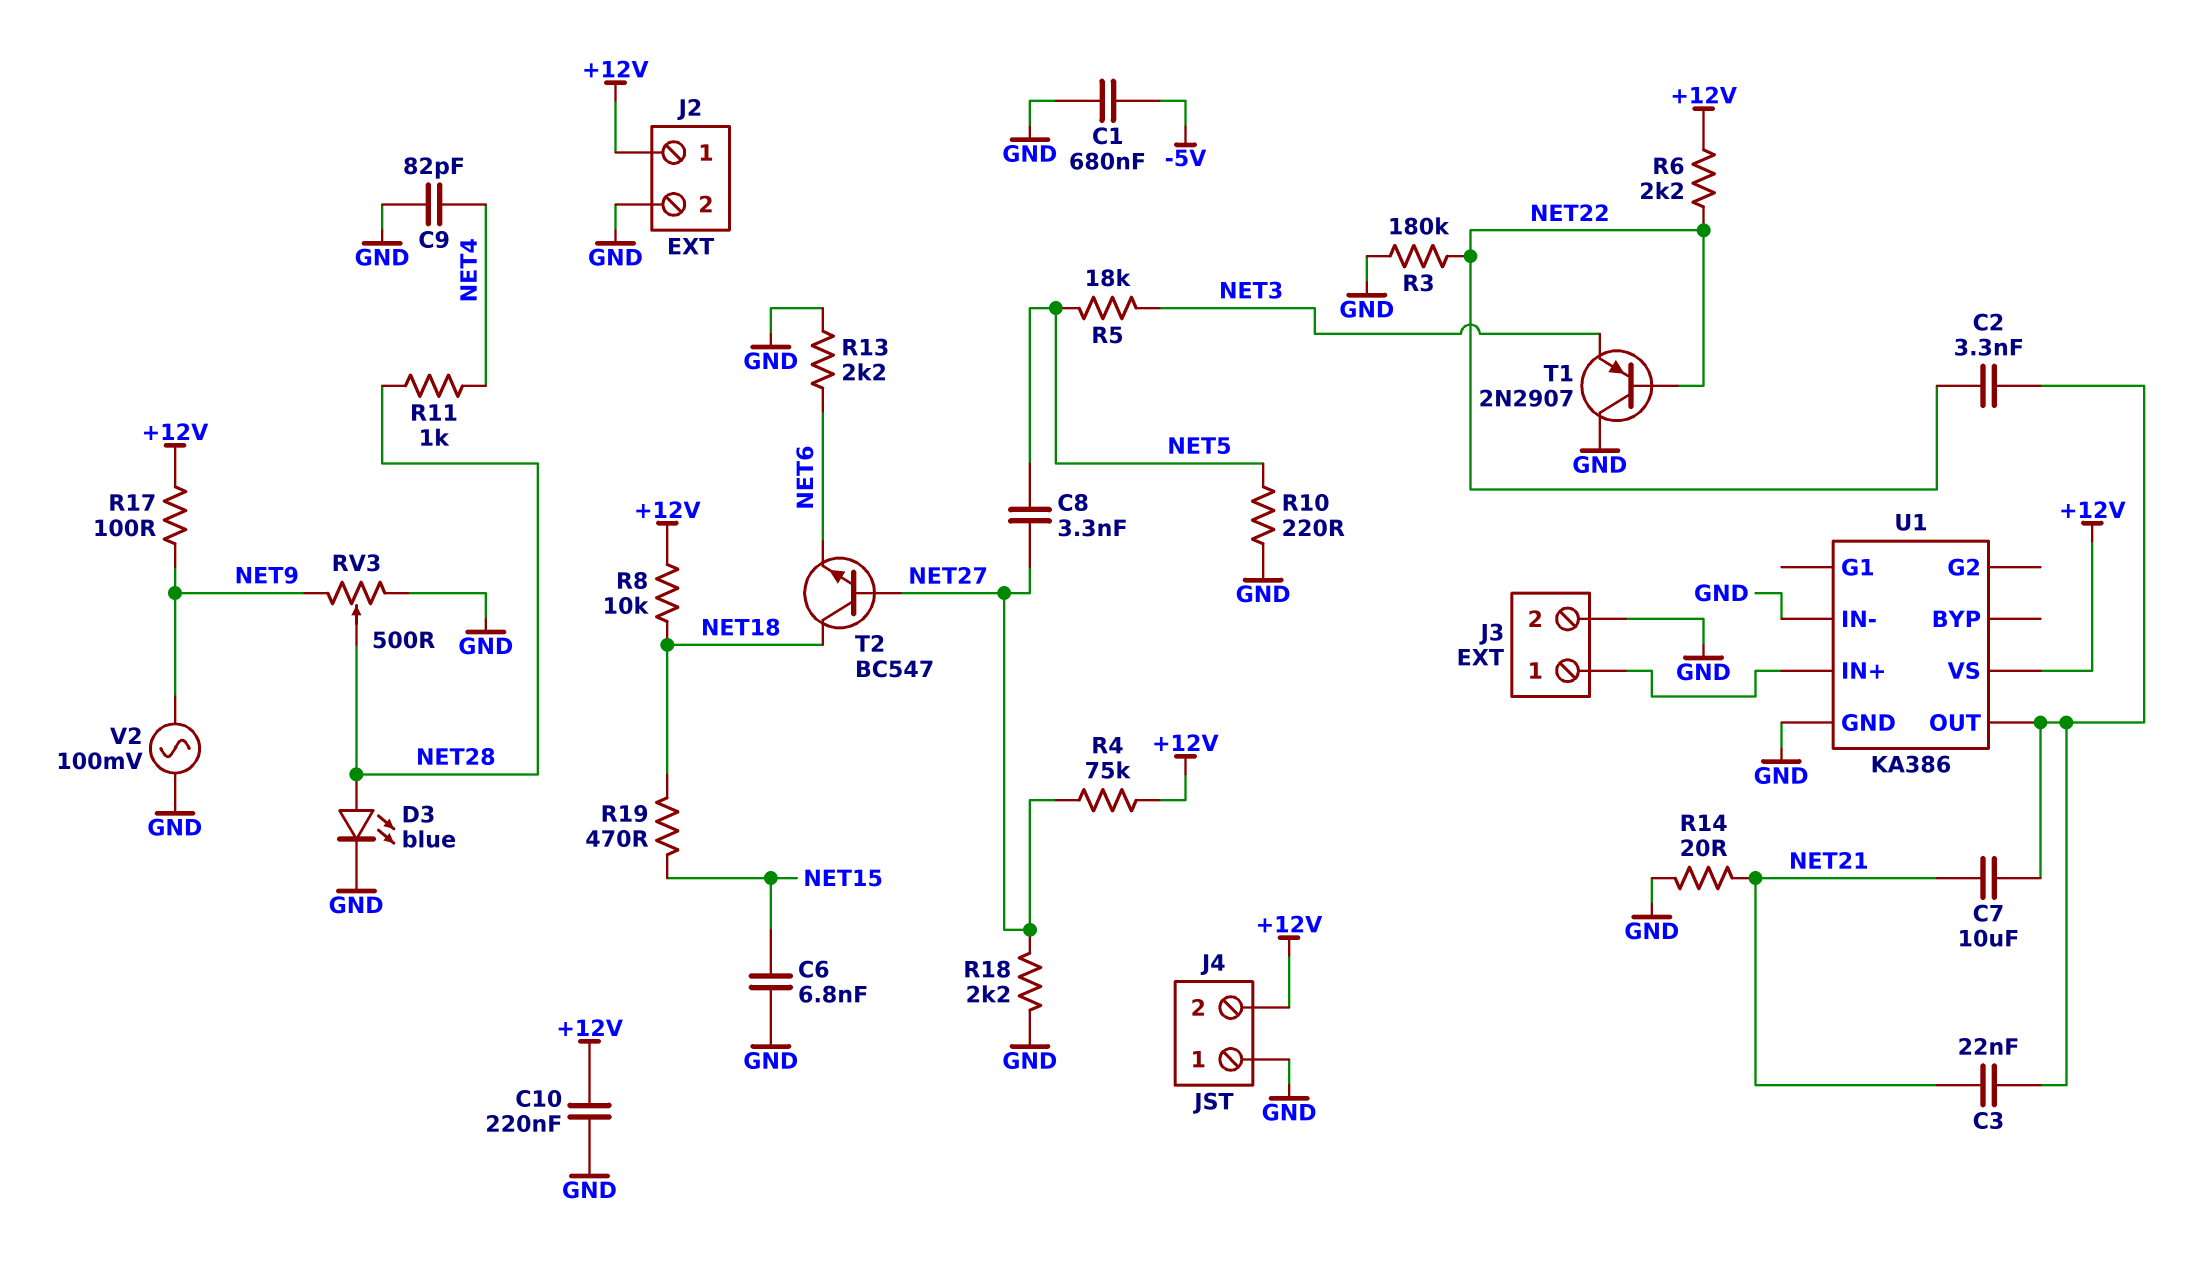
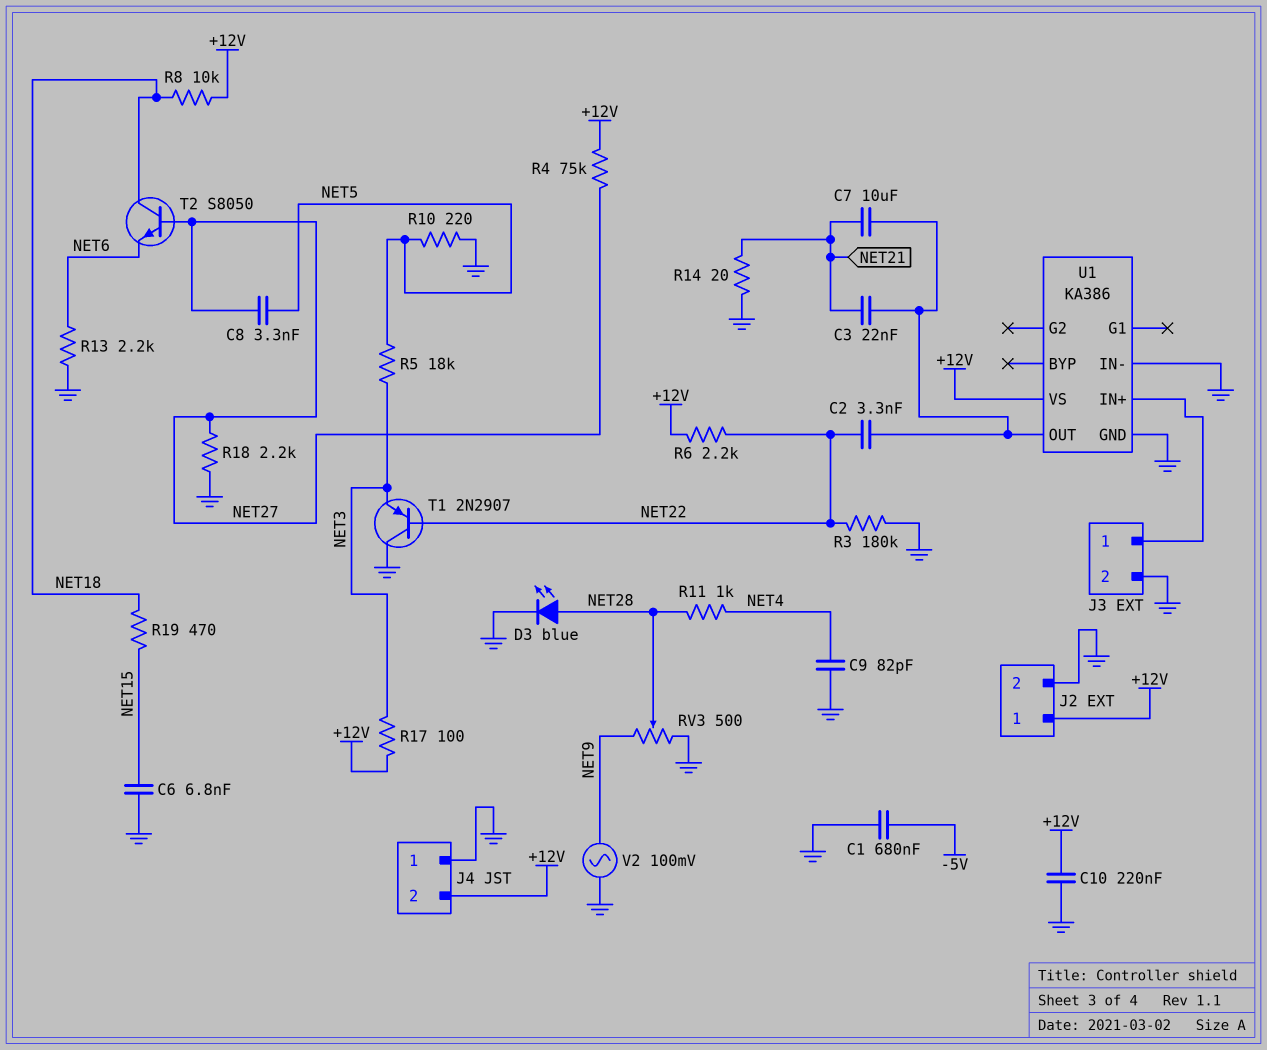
R17: 100 (+12V, NET9) -> 100 (+12V, NET3)
T2: NPN BC547 (B NET27, C NET18, E NET6) -> NPN S8050 (B NET27, C NET18, E NET6)

